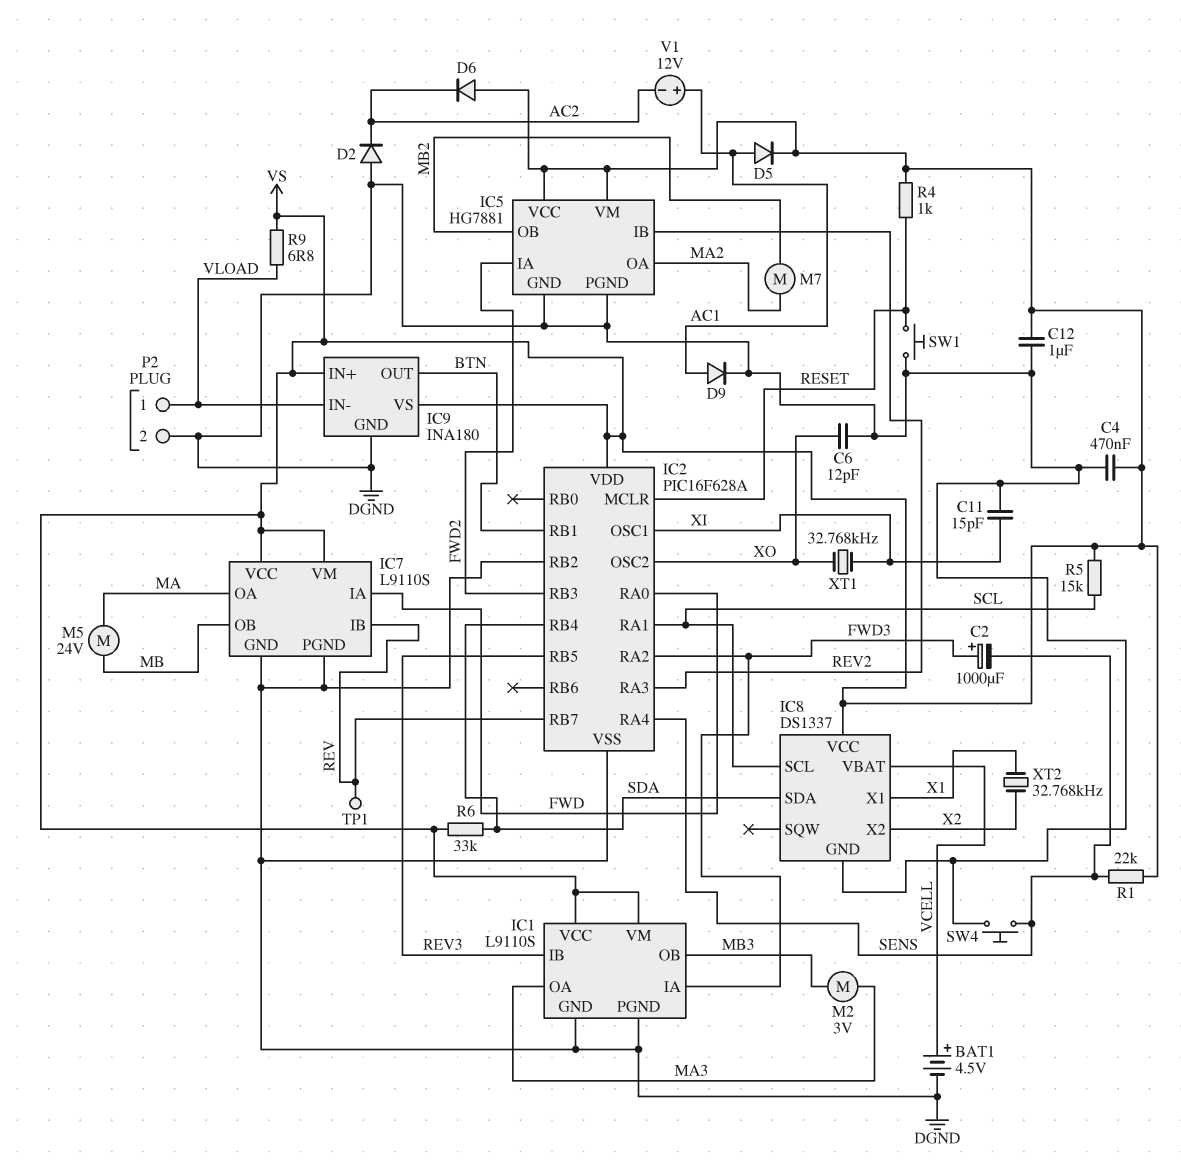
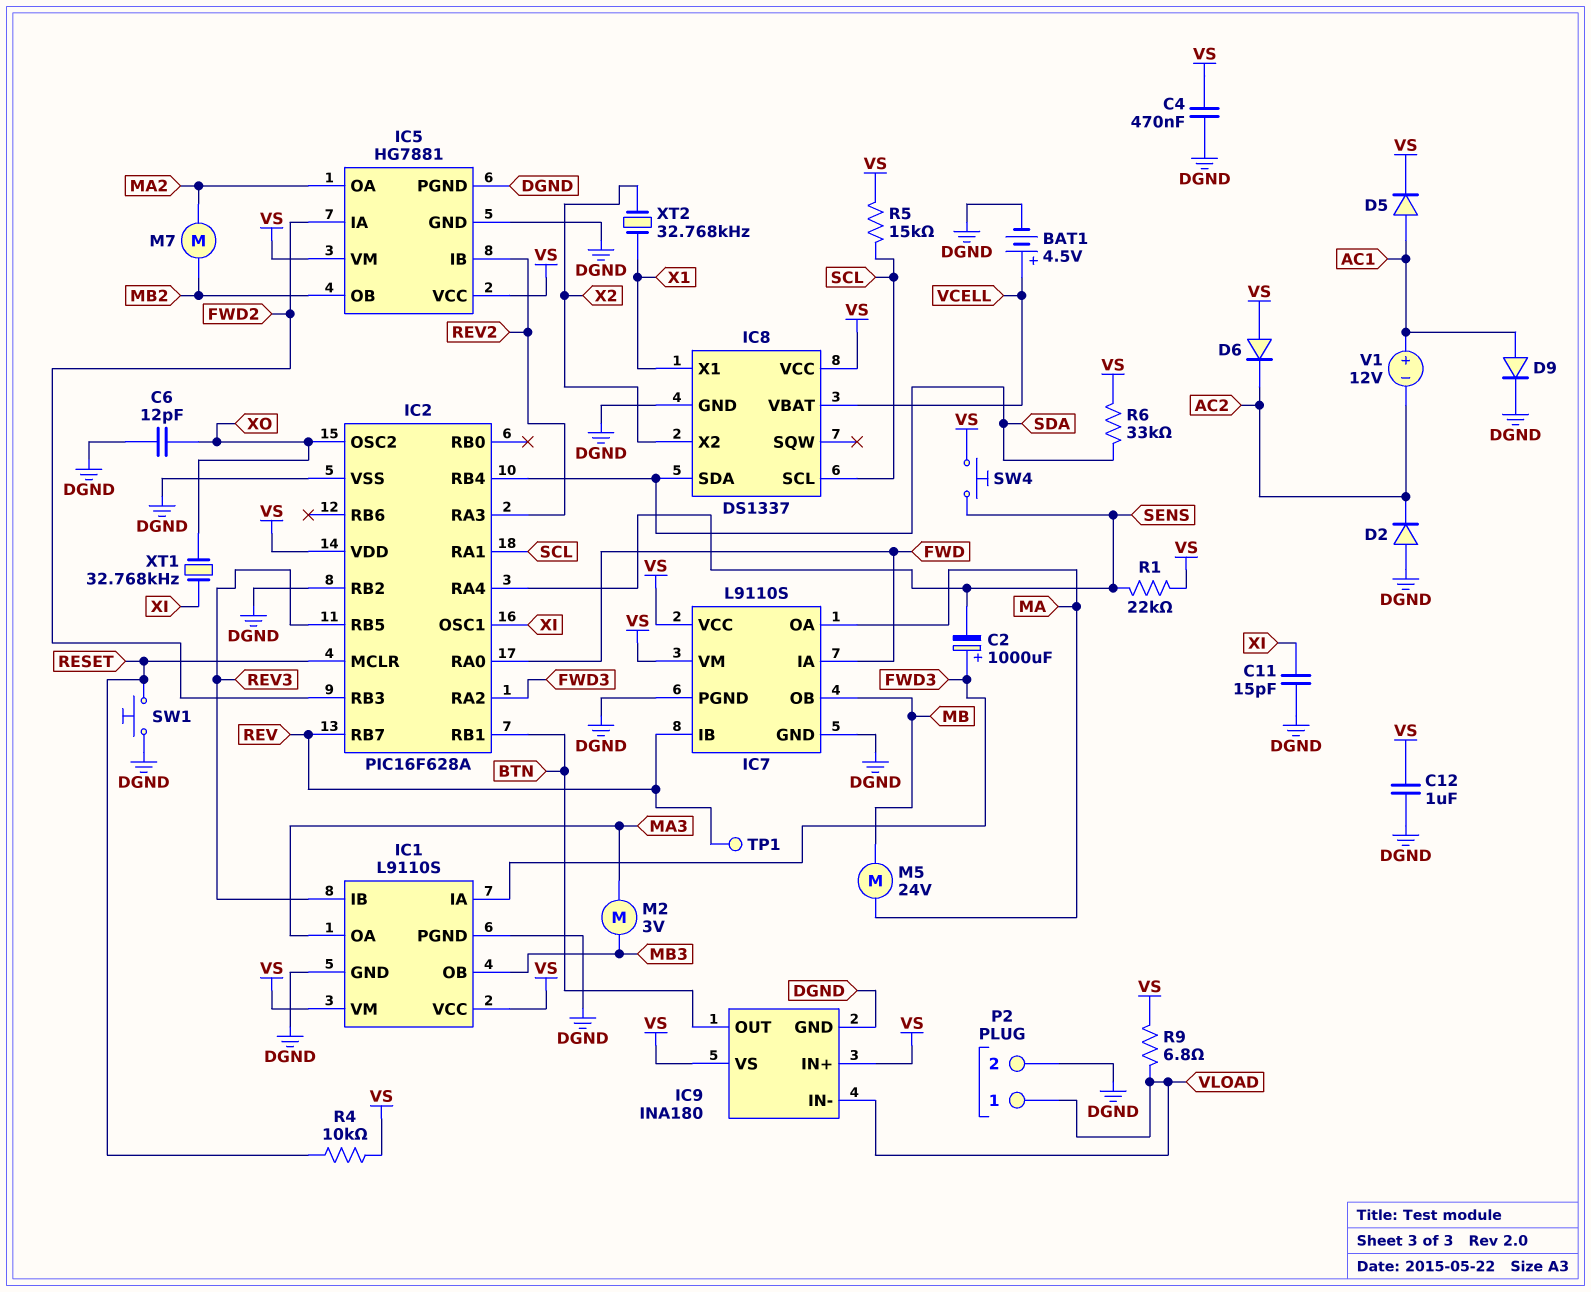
R4: 1k (RESET, VS) -> 10k (RESET, VS)
SW4: button (DGND, SENS) -> button (SENS, VS)

